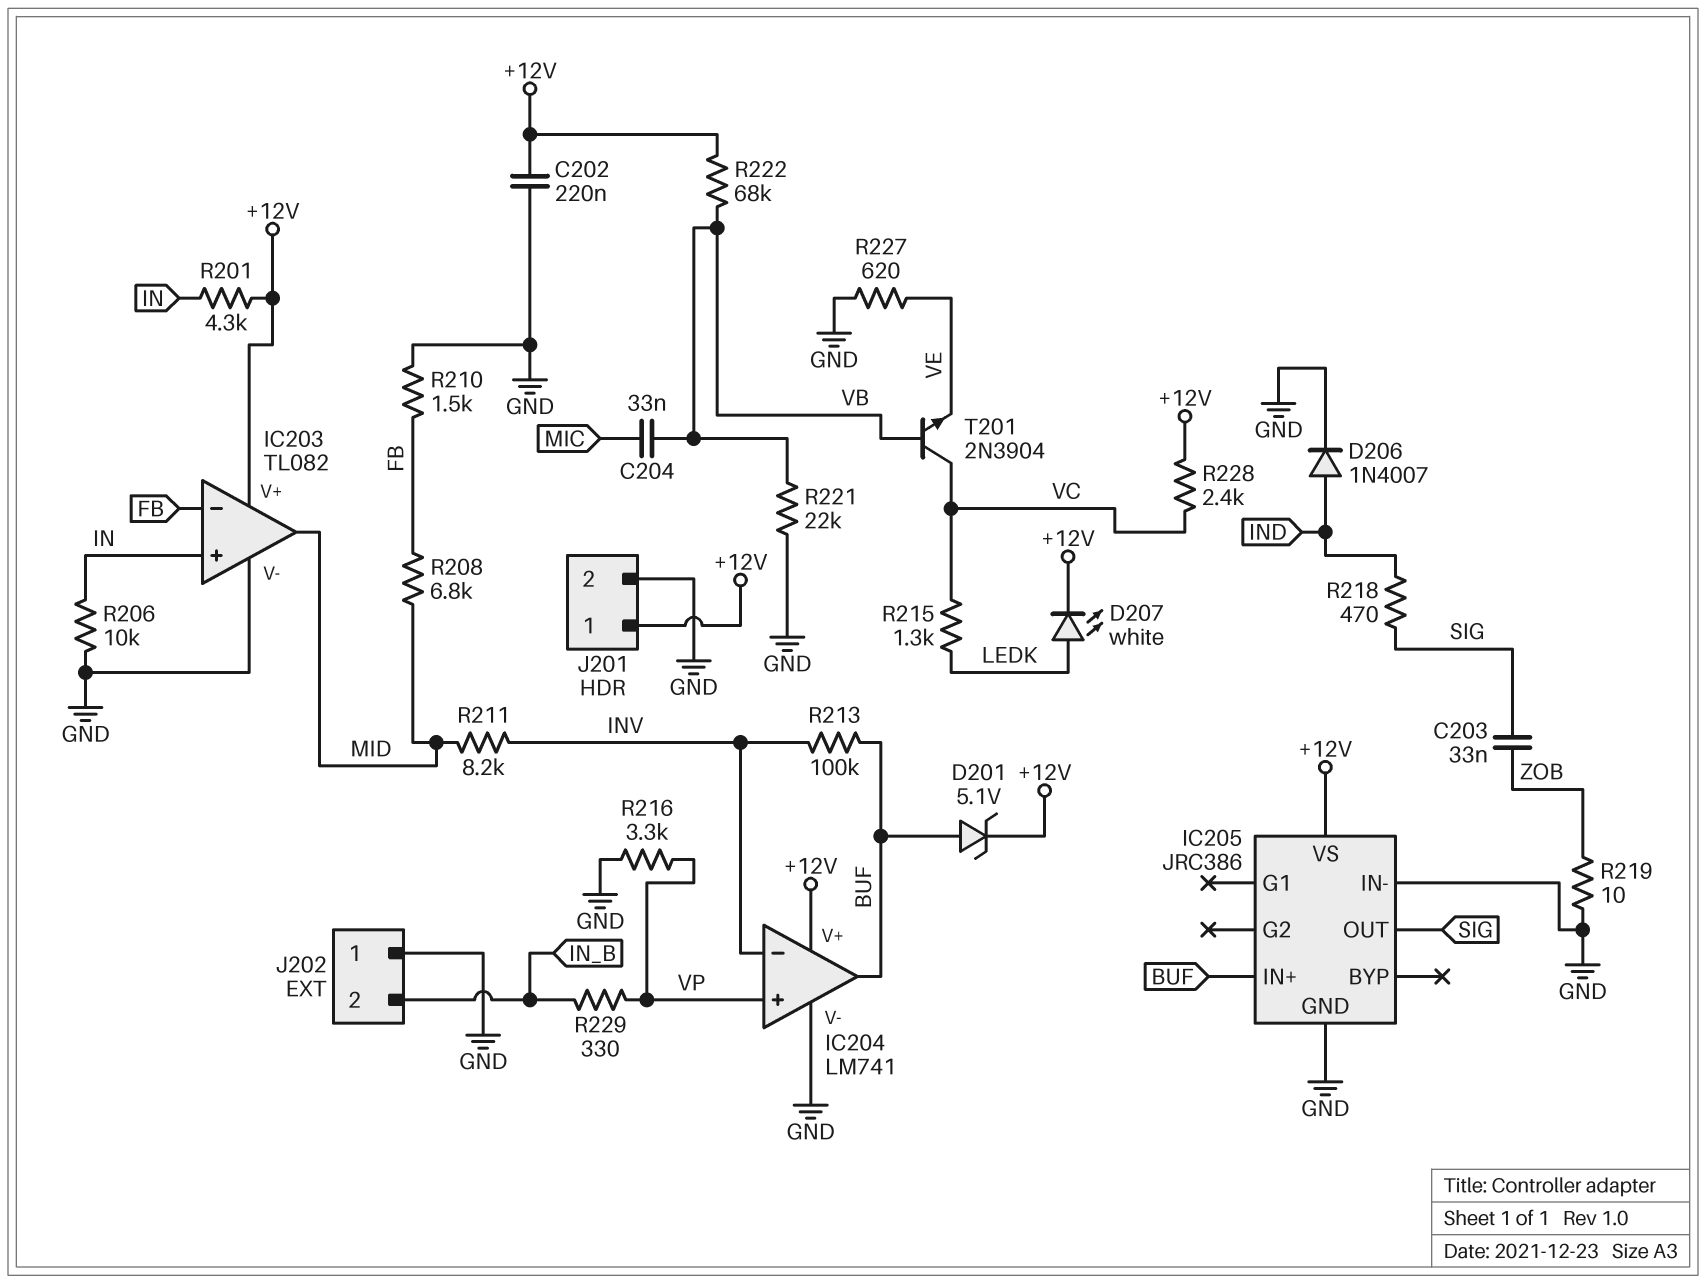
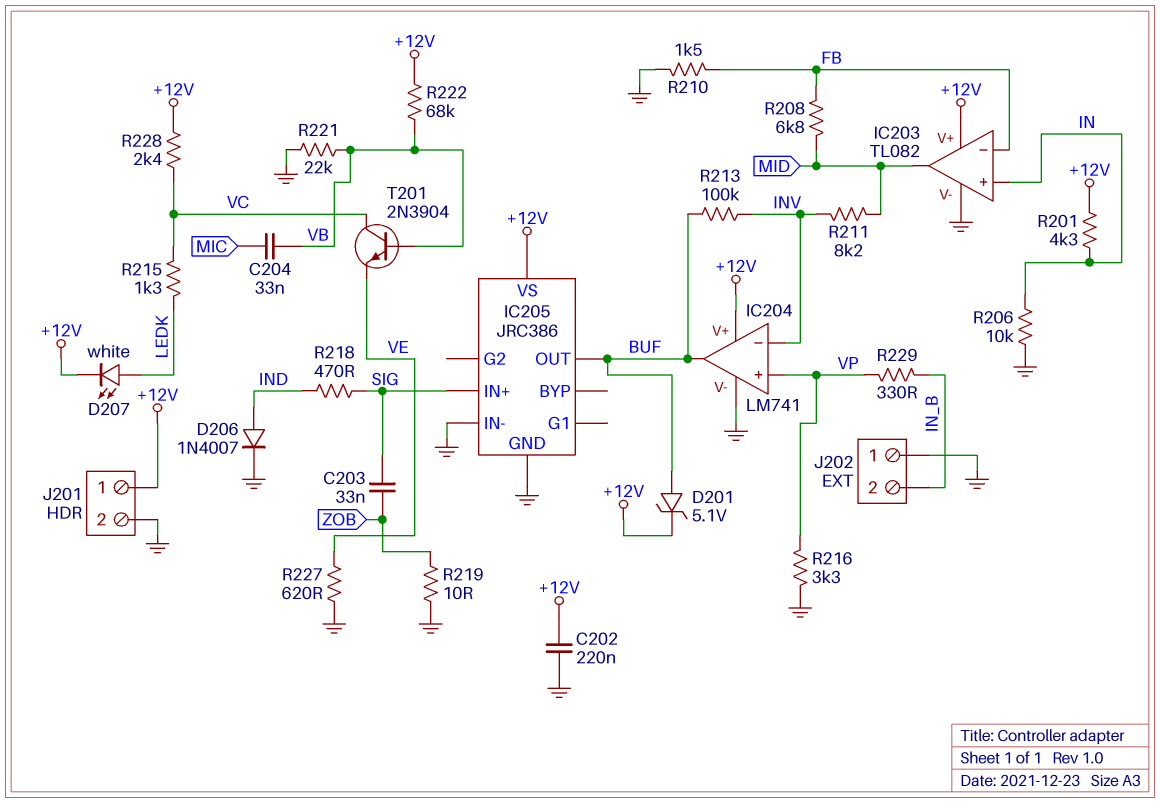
IC205 pin IN+: BUF -> SIG
IC205 pin OUT: SIG -> BUF

